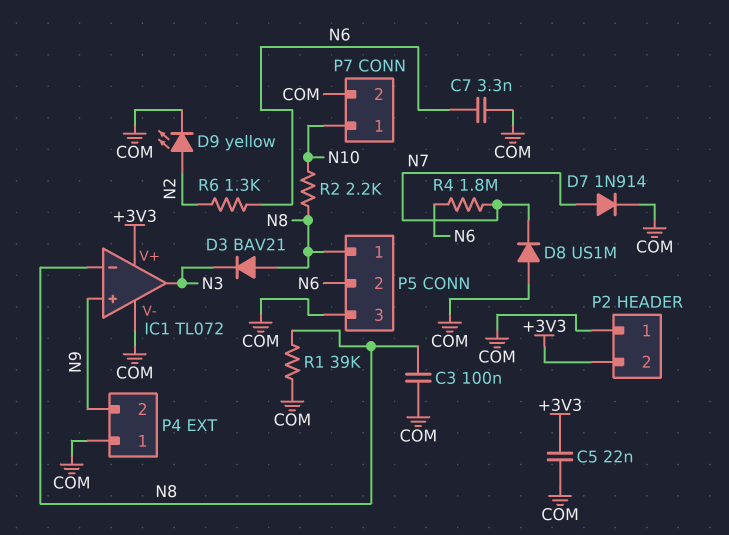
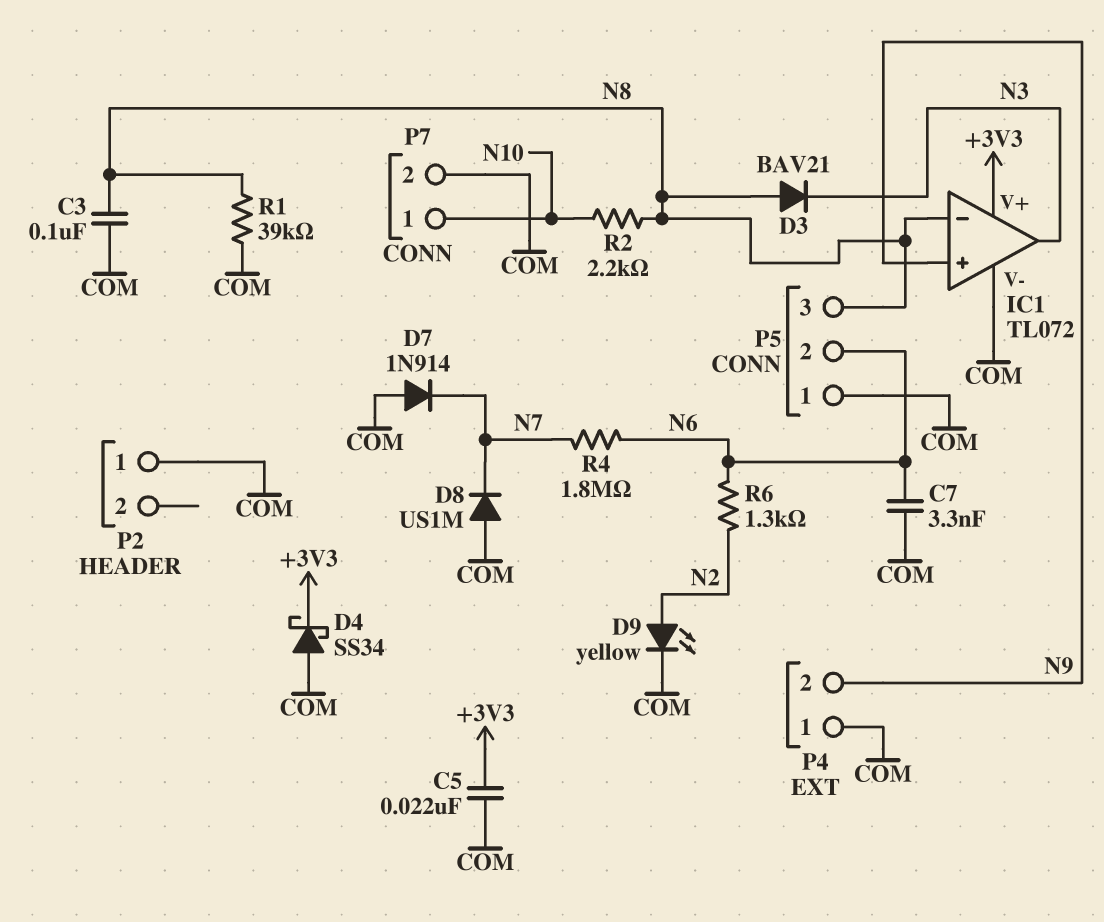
D4: none -> schottky SS34 (A COM, K +3V3)
D7: diode 1N914 (A N7, K COM) -> diode 1N914 (A COM, K N7)
P2 pin 2: +3V3 -> none
P5 pin 1: N8 -> COM
P5 pin 3: COM -> N8

